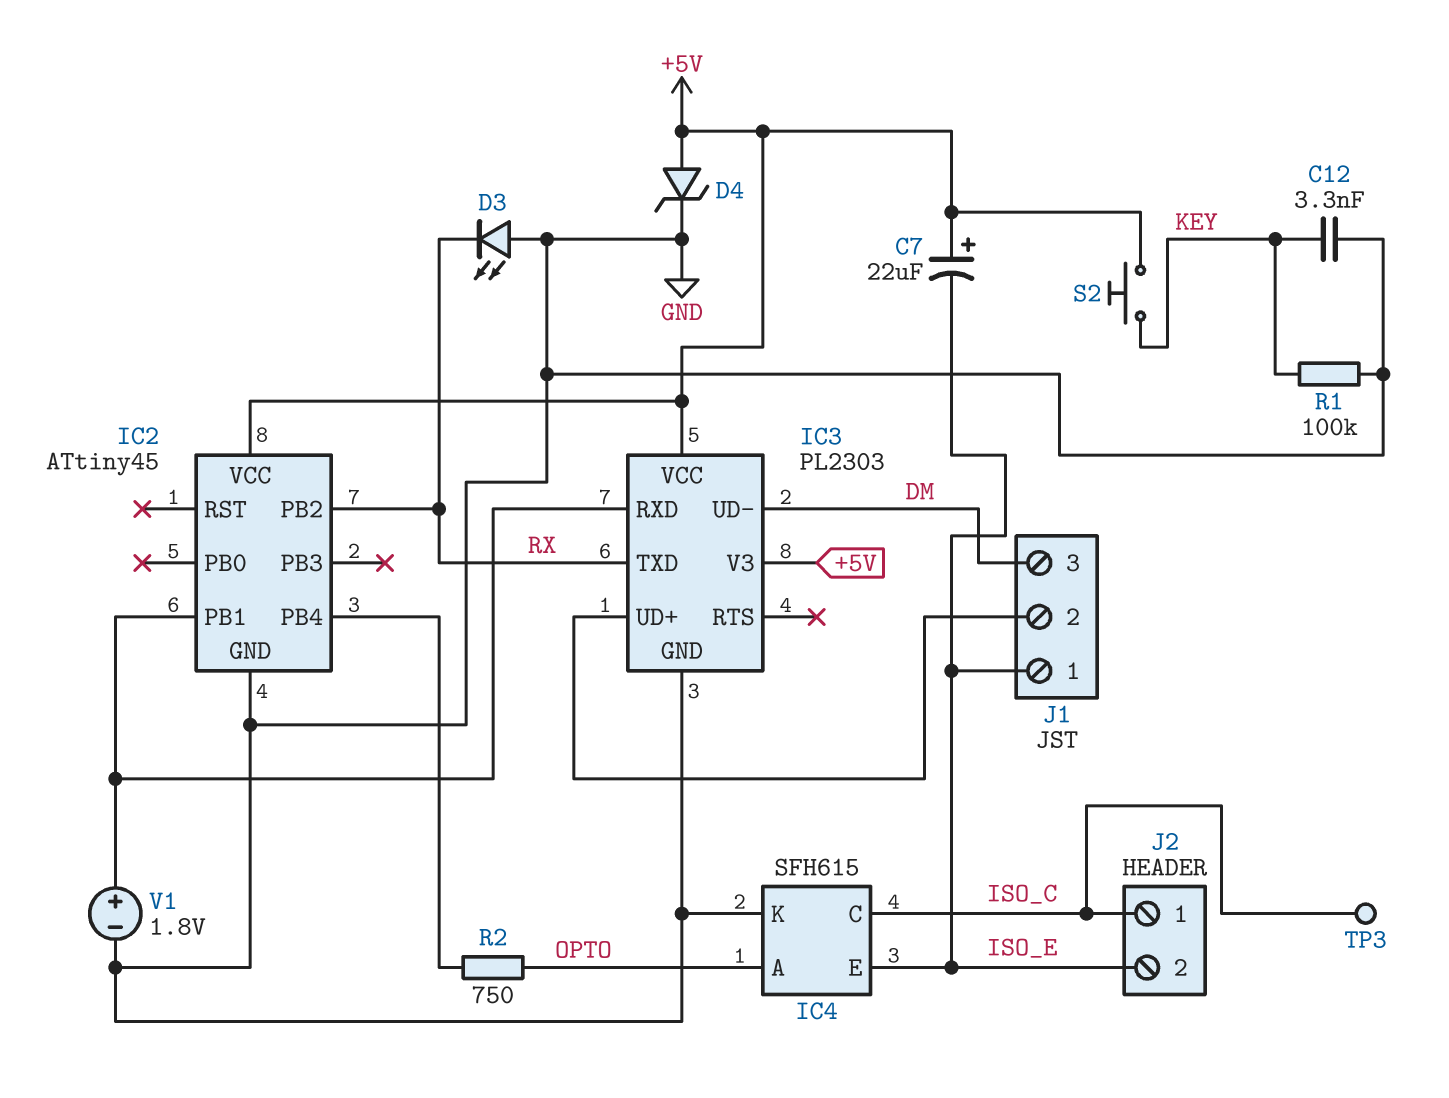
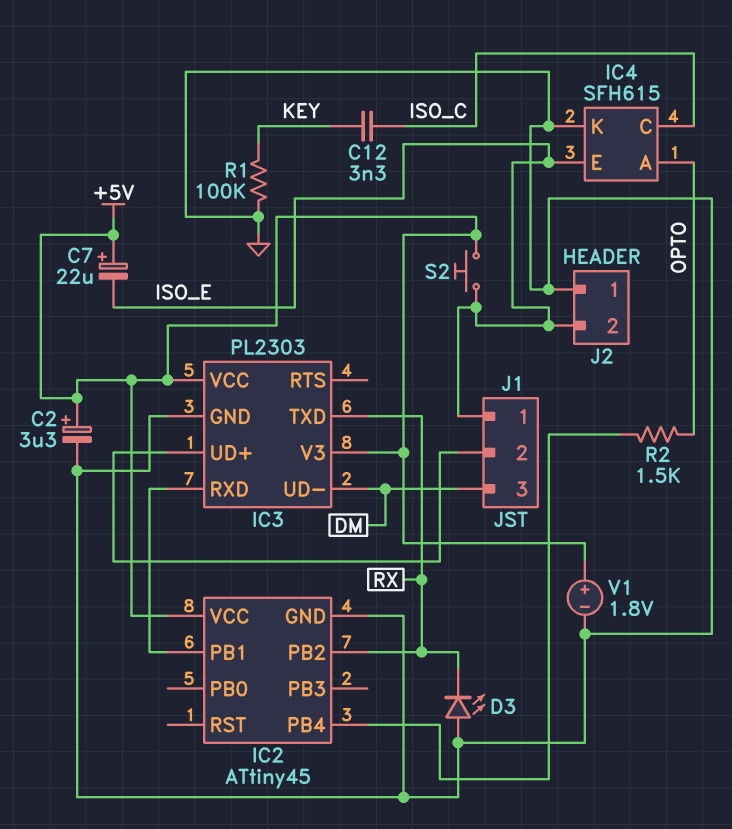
C2: none -> 3.3uF (plus +5V, minus GND)
C12: 3.3nF (GND, KEY) -> 3.3nF (ISO_C, KEY)
D4: zener (A +5V, K GND) -> none
J2 pin 1: ISO_C -> GND
R2: 750 (IC2/PB4, OPTO) -> 1.5k (IC2/PB4, OPTO)
S2: button (+5V, KEY) -> button (+5V, ISO_E)
TP3: test point (ISO_C) -> none
V1: 1.8V (plus IC2/PB1, minus GND) -> 1.8V (plus +5V, minus GND)

